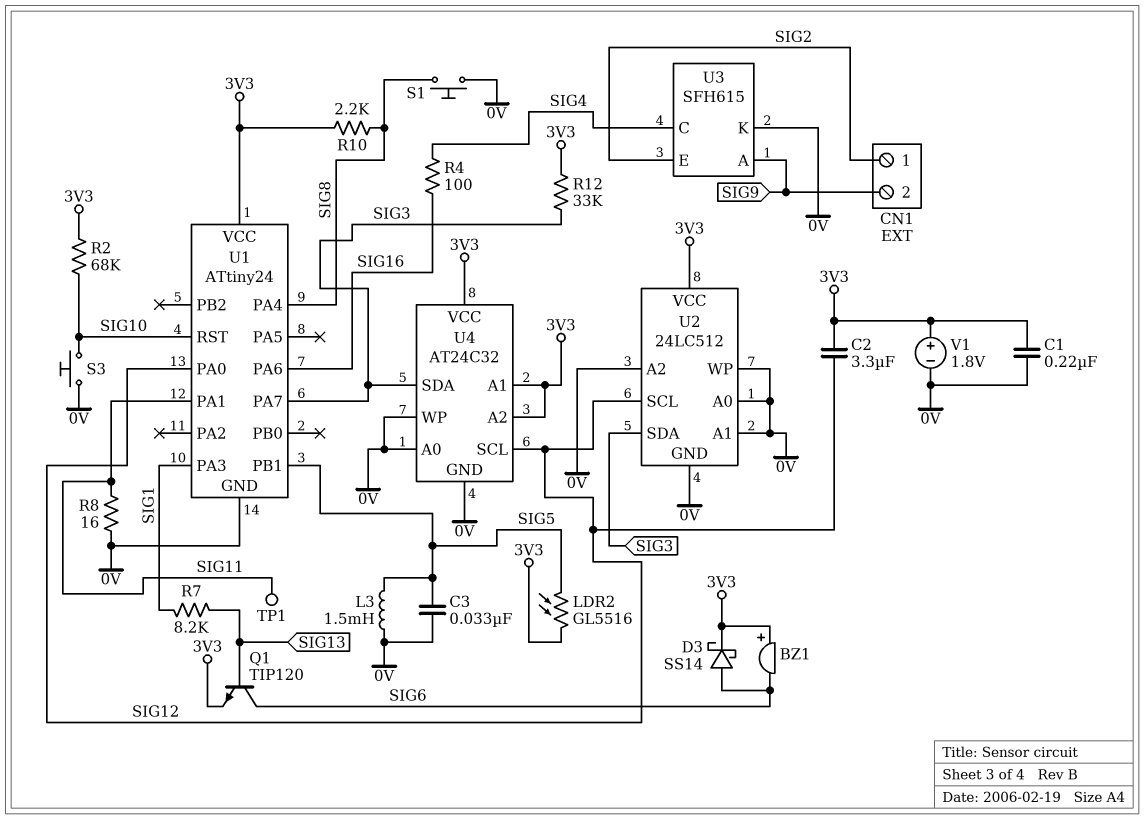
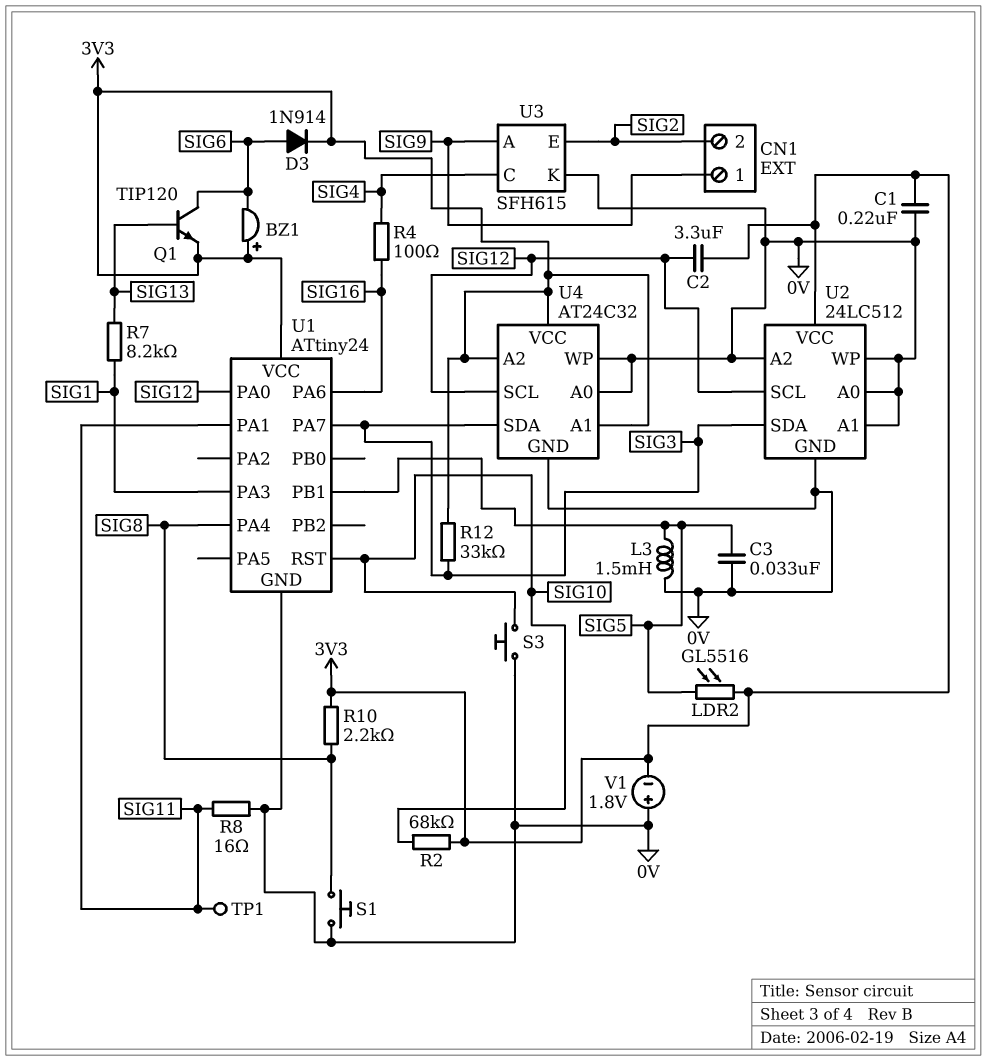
CN1 pin 1: SIG2 -> SIG9
CN1 pin 2: SIG9 -> SIG2
D3: schottky SS14 (A SIG6, K 3V3) -> diode 1N914 (A SIG6, K 3V3)
V1: 1.8V (plus 3V3, minus 0V) -> 1.8V (plus 0V, minus 3V3)

